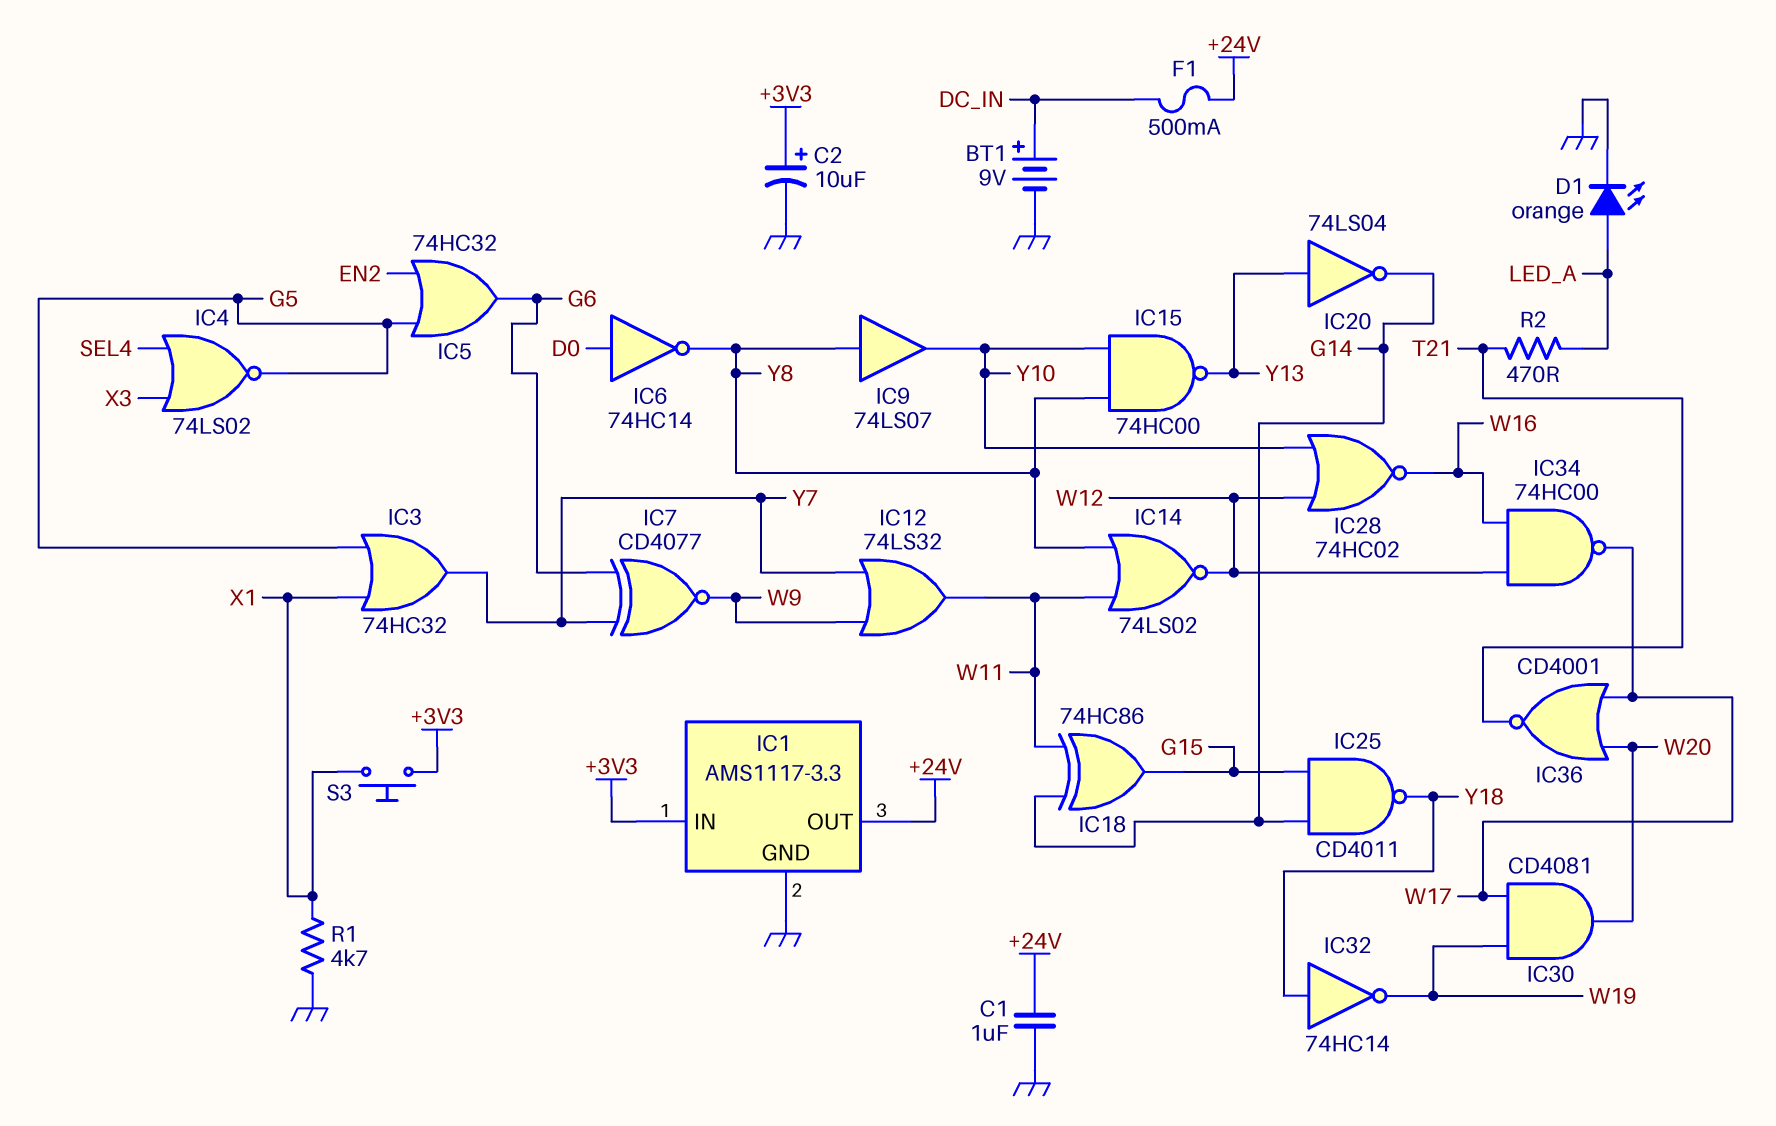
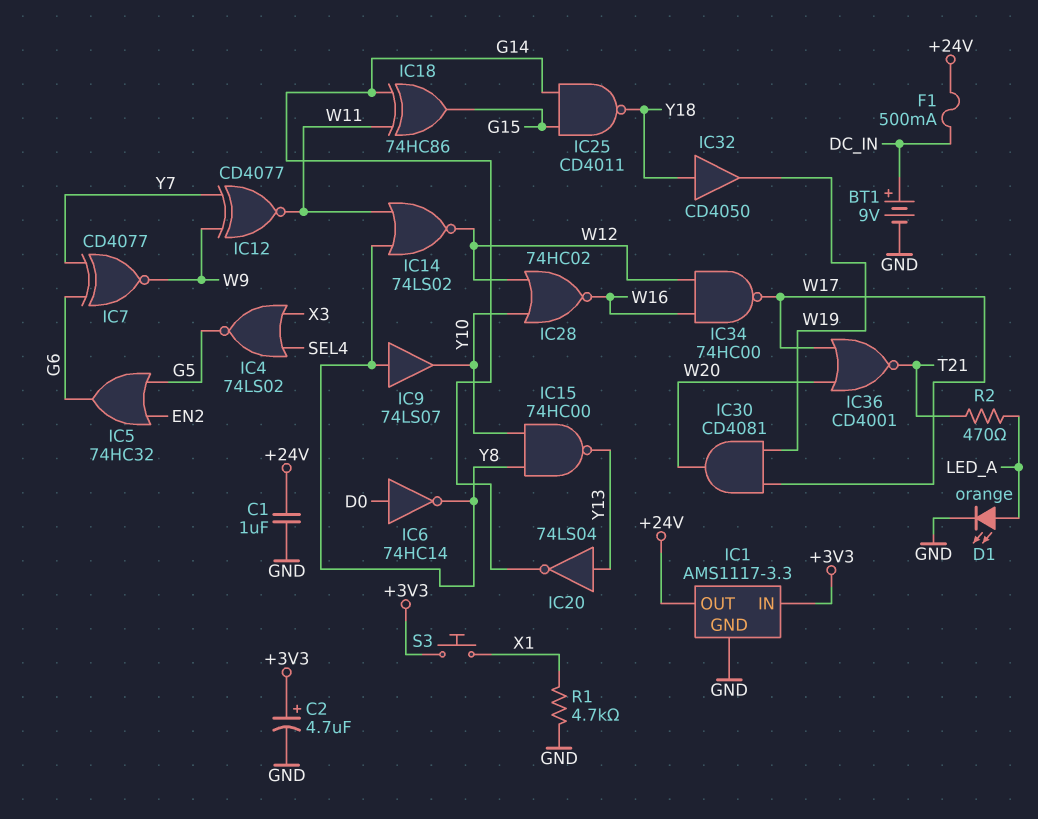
C2: 10uF (plus +3V3, minus GND) -> 4.7uF (plus +3V3, minus GND)
IC3: OR 74HC32 (in G5, in X1, out Y7) -> none
IC12: OR 74LS32 (in W9, in Y7, out W11) -> XNOR CD4077 (in W9, in Y7, out W11)
IC32: NOT 74HC14 (in Y18, out W19) -> buffer CD4050 (in Y18, out W19)

